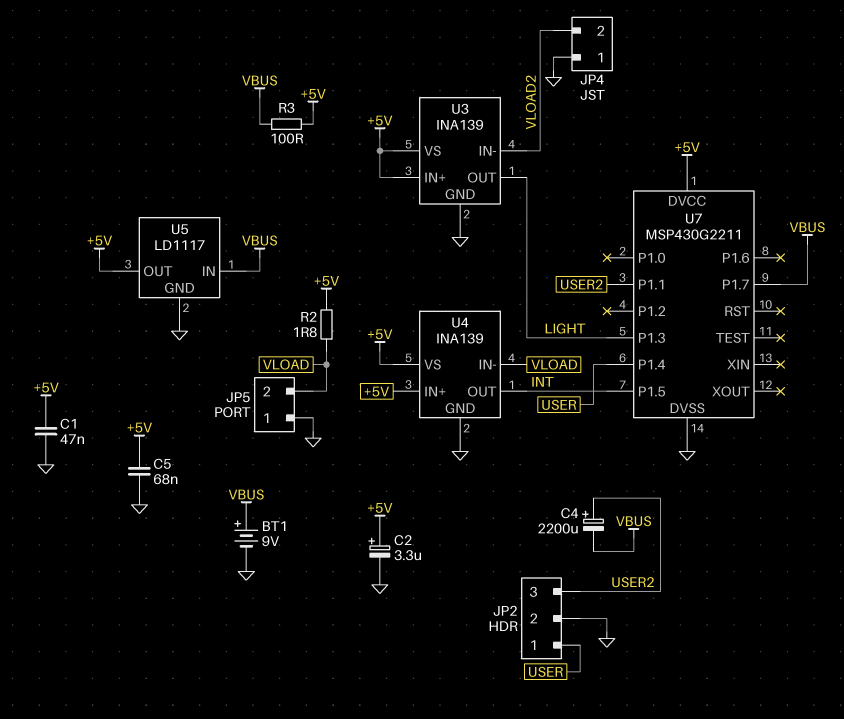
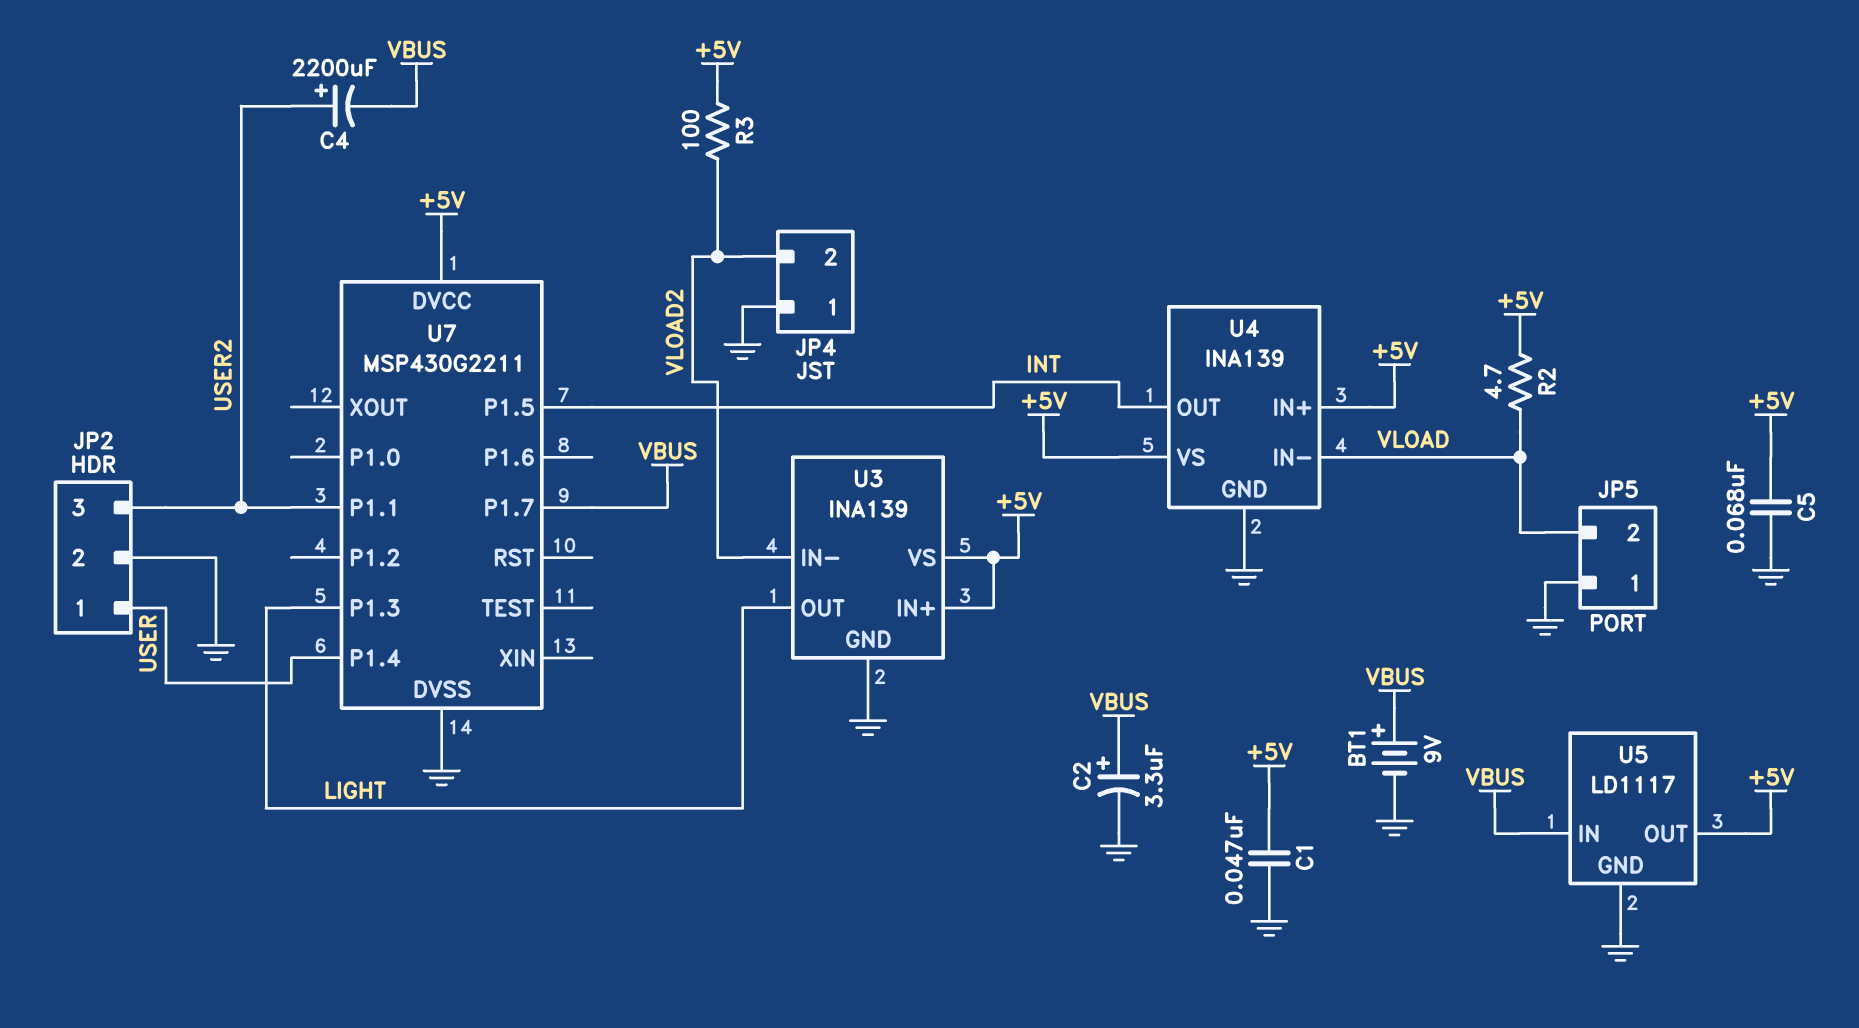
C2: 3.3uF (plus +5V, minus GND) -> 3.3uF (plus VBUS, minus GND)
R2: 1.8 (+5V, VLOAD) -> 4.7 (+5V, VLOAD)
R3: 100 (+5V, VBUS) -> 100 (+5V, VLOAD2)

